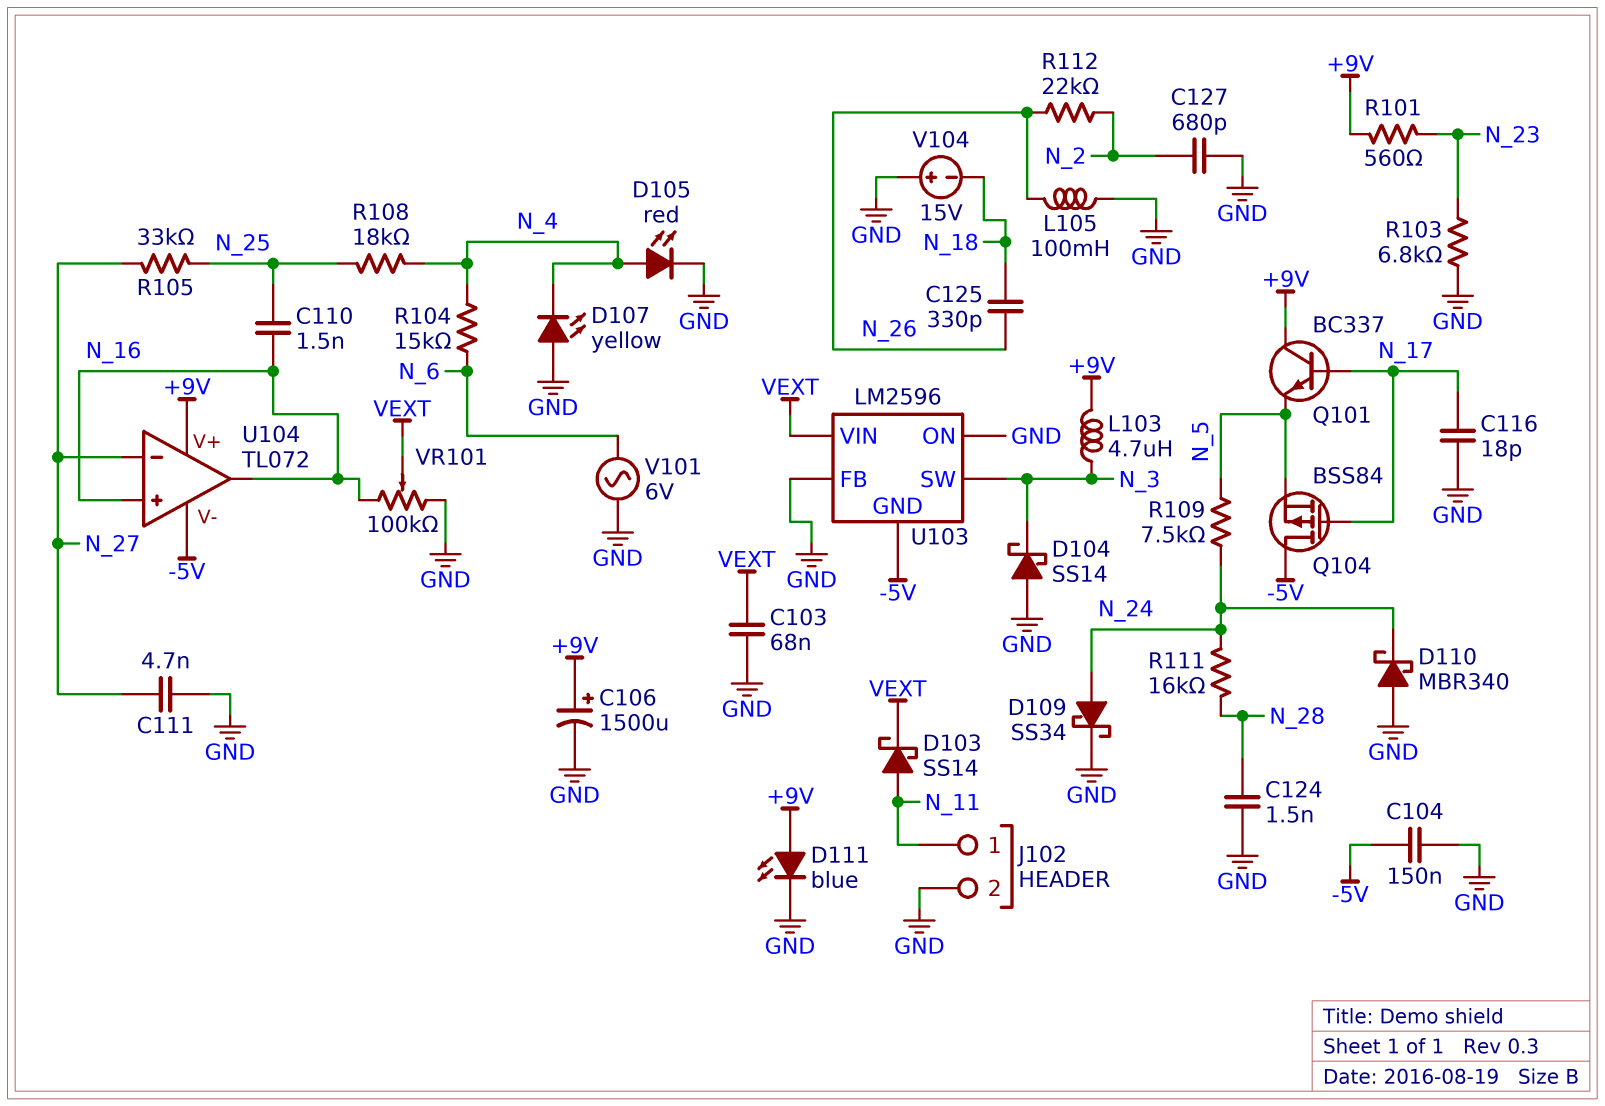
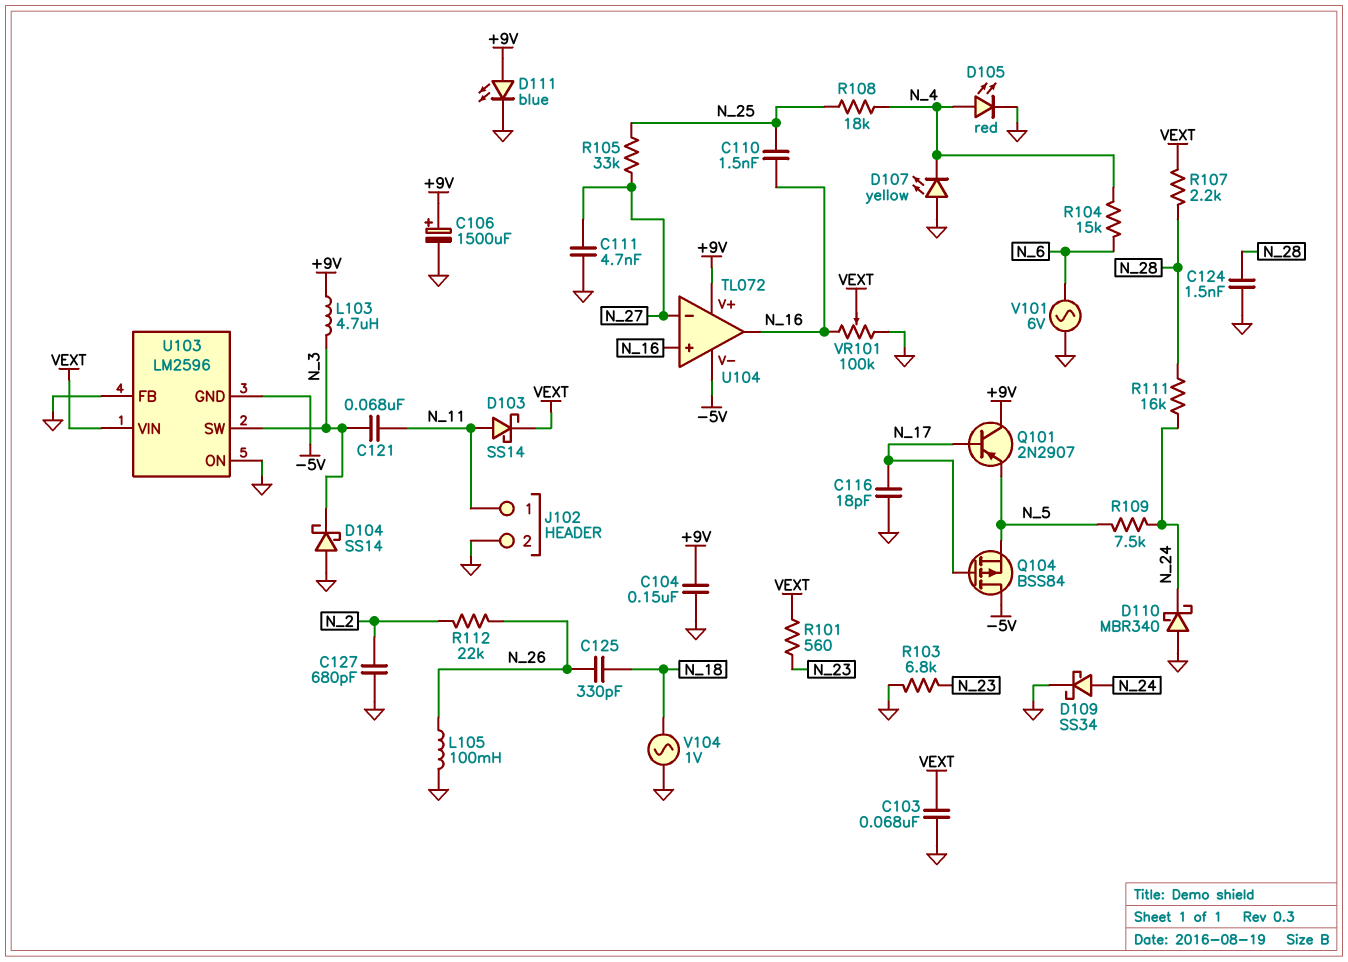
C104: 150nF (-5V, GND) -> 150nF (+9V, GND)
C121: none -> 68nF (N_3, N_11)
Q101: NPN BC337 (B N_17, C +9V, E N_5) -> PNP 2N2907 (B N_17, C +9V, E N_5)
R101: 560 (+9V, N_23) -> 560 (N_23, VEXT)
R107: none -> 2.2k (N_28, VEXT)
V104: 15V (plus GND, minus N_18) -> AC 1V (GND, N_18)

